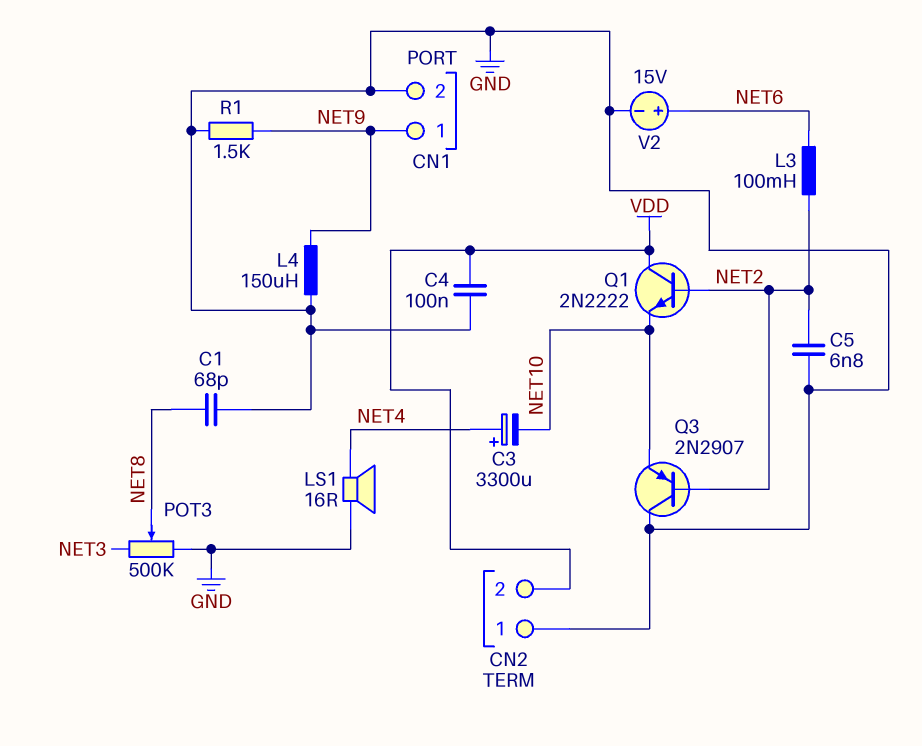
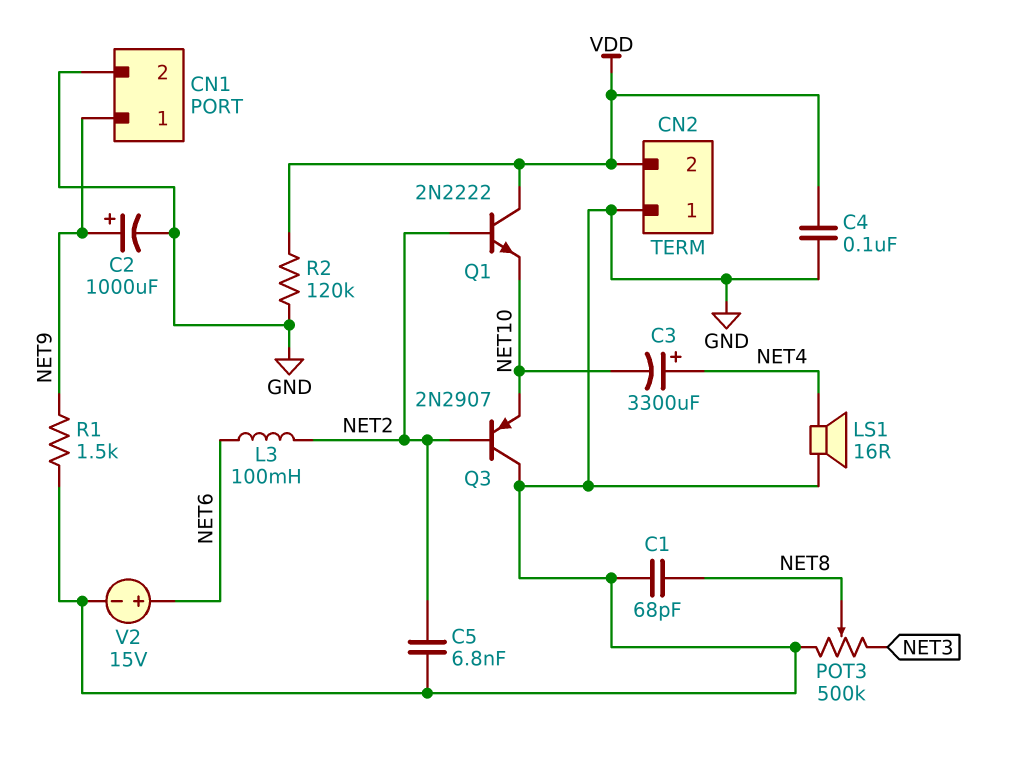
C2: none -> 1000uF (plus NET9, minus GND)
L4: 150uH (GND, NET9) -> none
R2: none -> 120k (GND, VDD)

